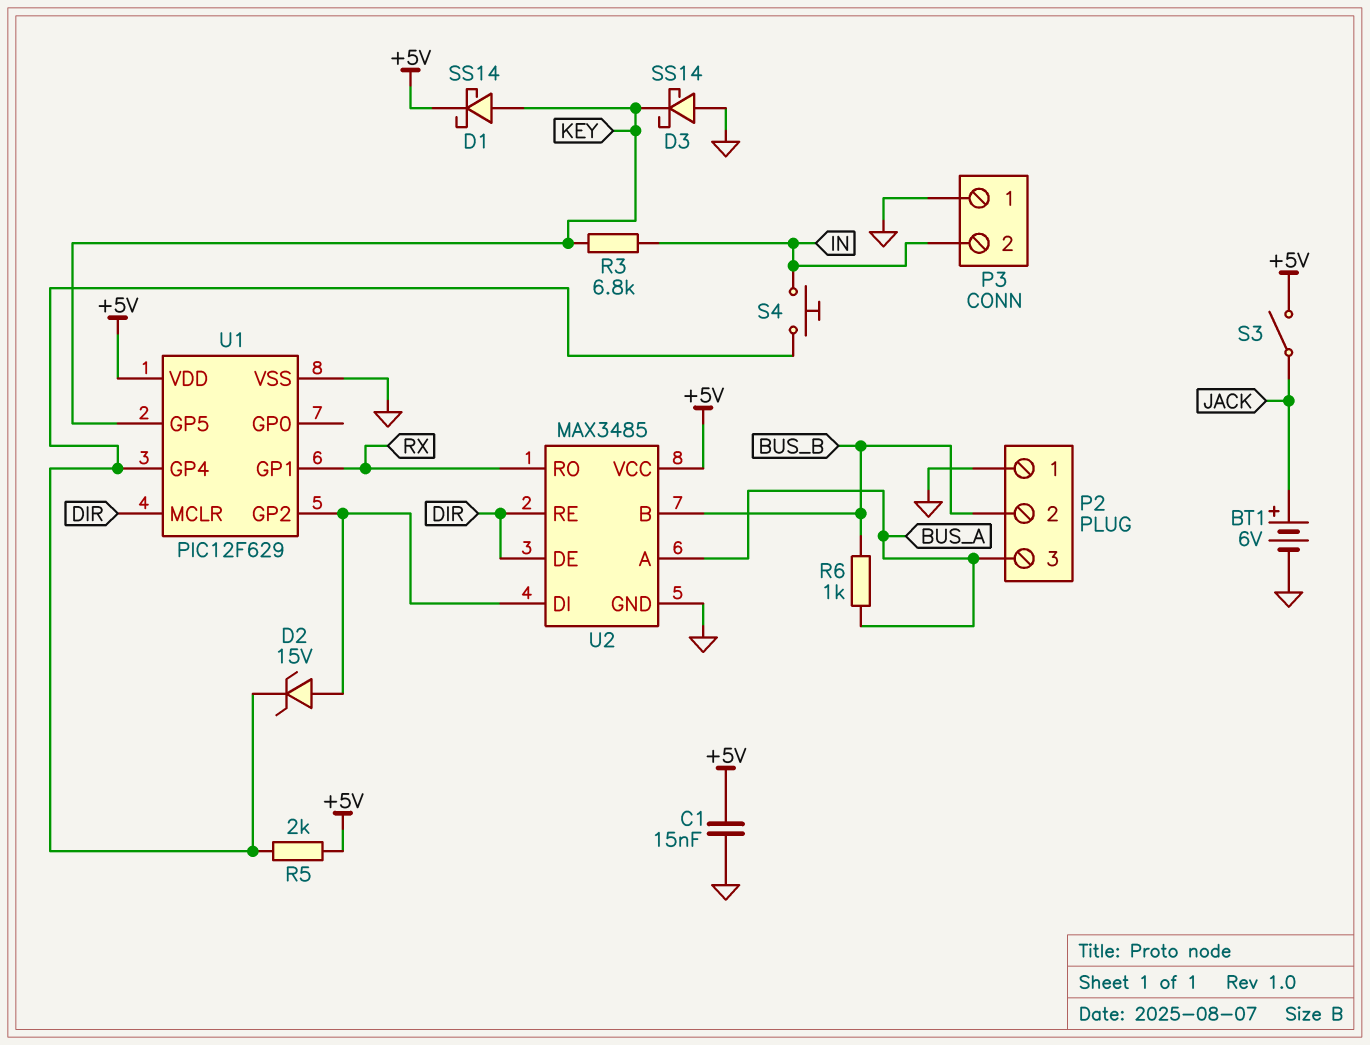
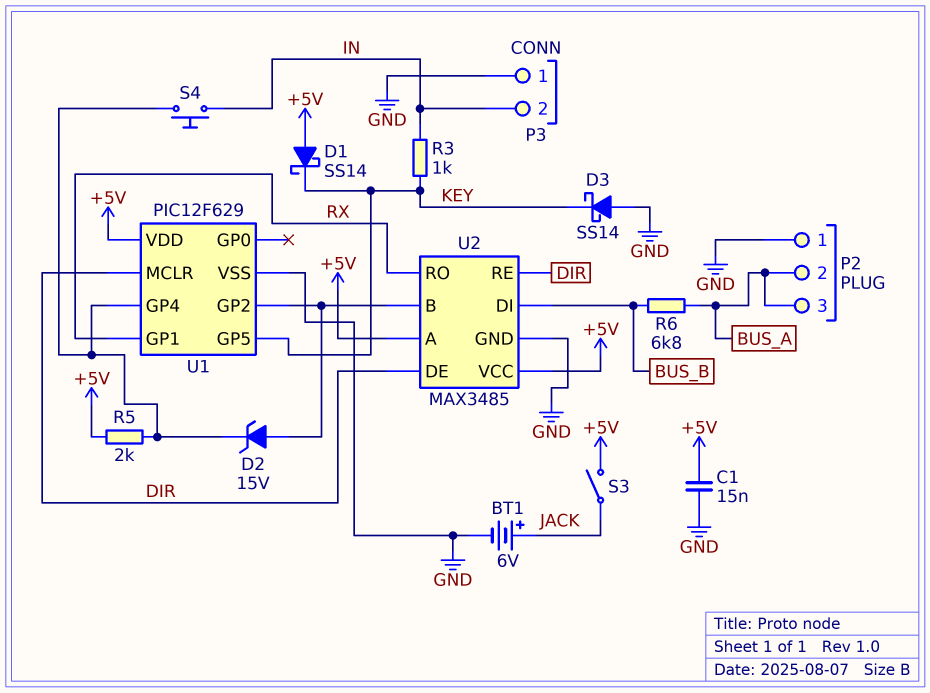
D1: schottky SS14 (A KEY, K +5V) -> schottky SS14 (A +5V, K KEY)
P2 pin 2: BUS_B -> BUS_A
R3: 6.8k (IN, KEY) -> 1k (IN, KEY)
R6: 1k (BUS_A, BUS_B) -> 6.8k (BUS_A, BUS_B)
U2 pin A: BUS_A -> +5V
U2 pin B: BUS_B -> U1/GP2
U2 pin DI: U1/GP2 -> BUS_B

